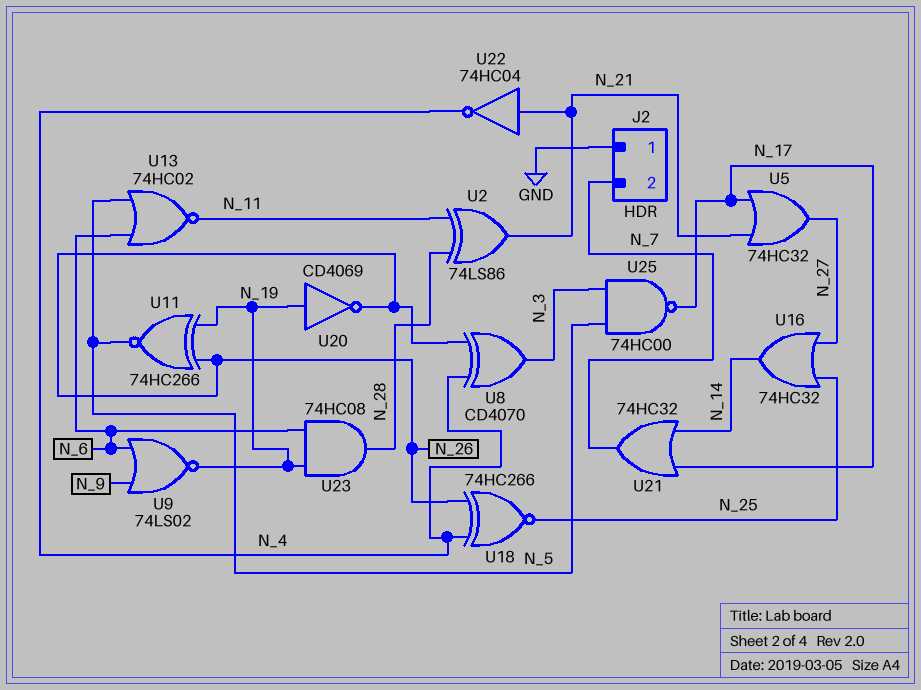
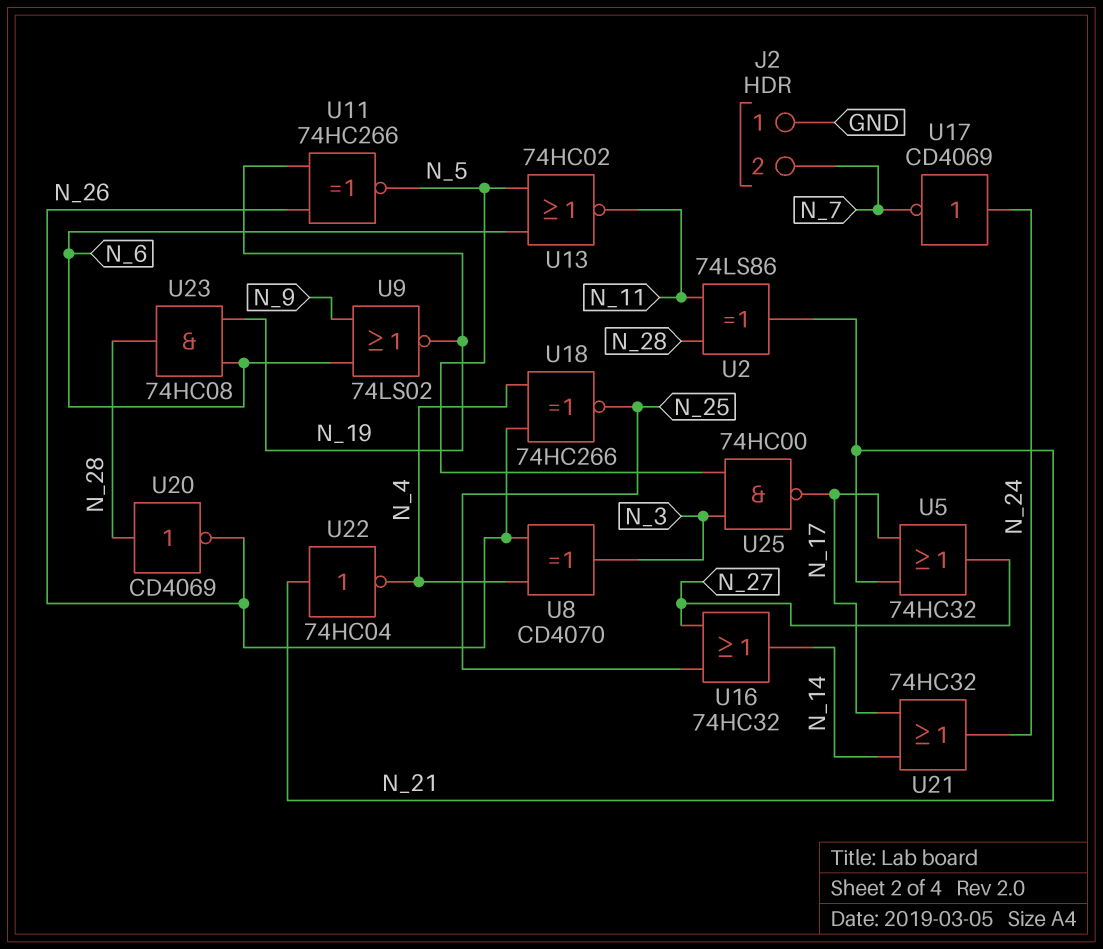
U17: none -> NOT CD4069 (in N_24, out N_7)
U20: NOT CD4069 (in N_19, out N_26) -> NOT CD4069 (in N_28, out N_26)
U21: OR 74HC32 (in N_14, in N_17, out N_7) -> OR 74HC32 (in N_14, in N_17, out N_24)

